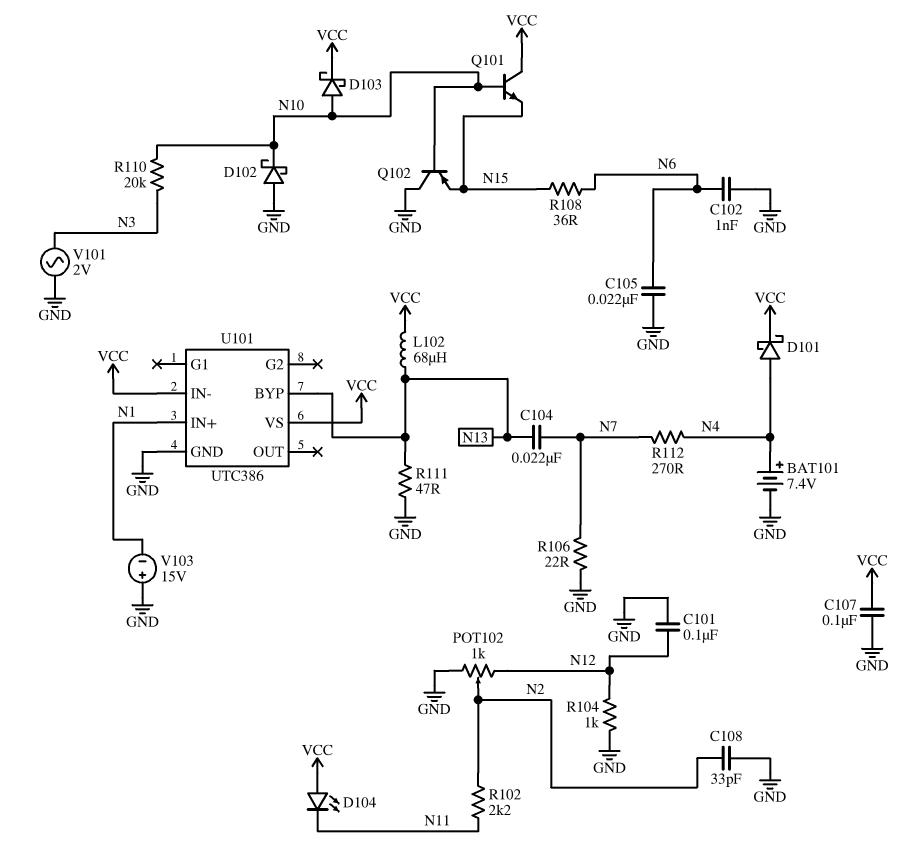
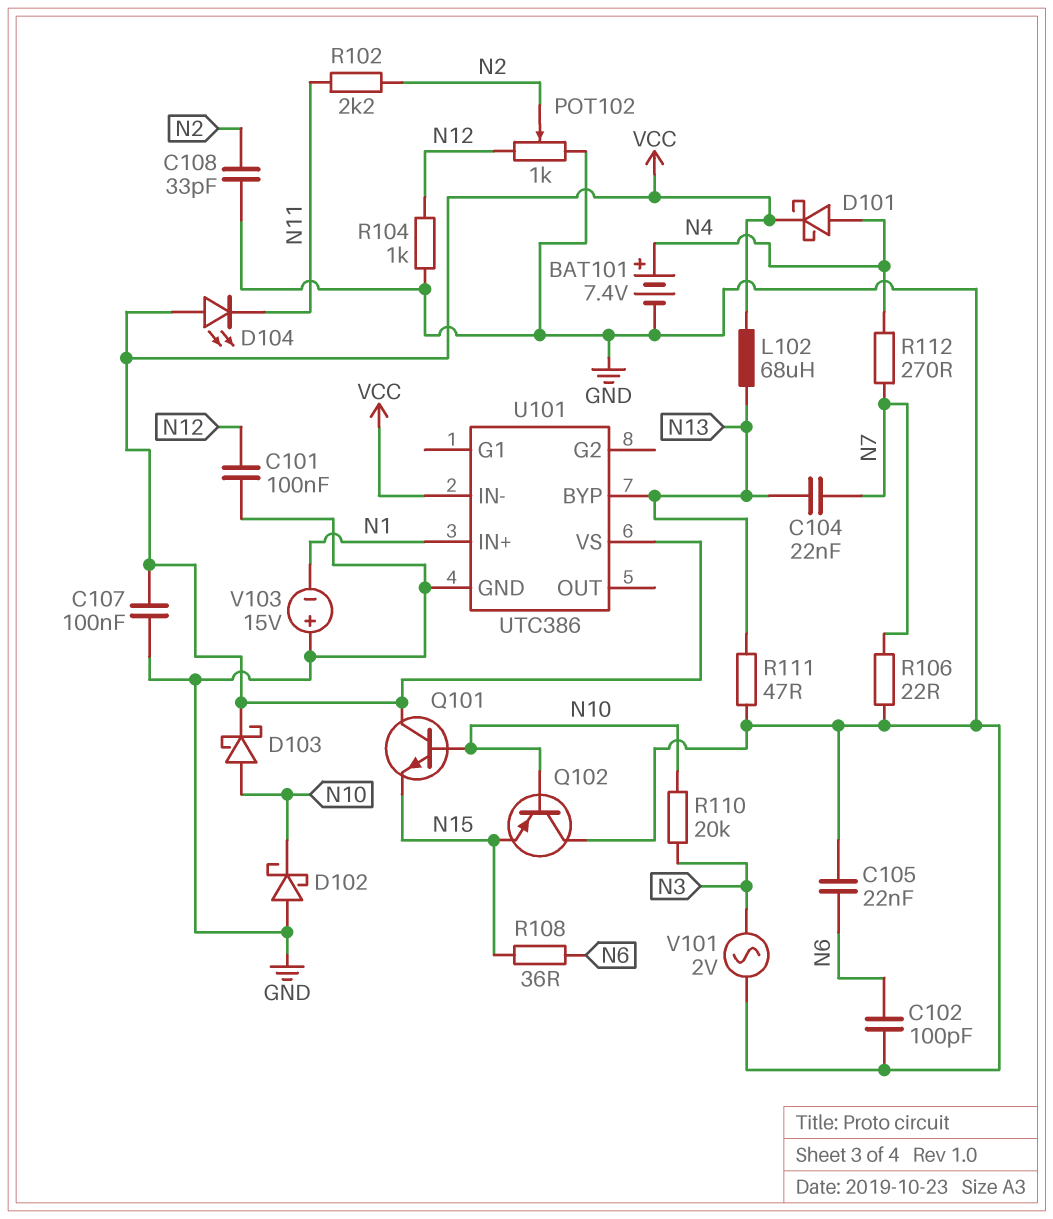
C102: 1nF (GND, N6) -> 100pF (GND, N6)

